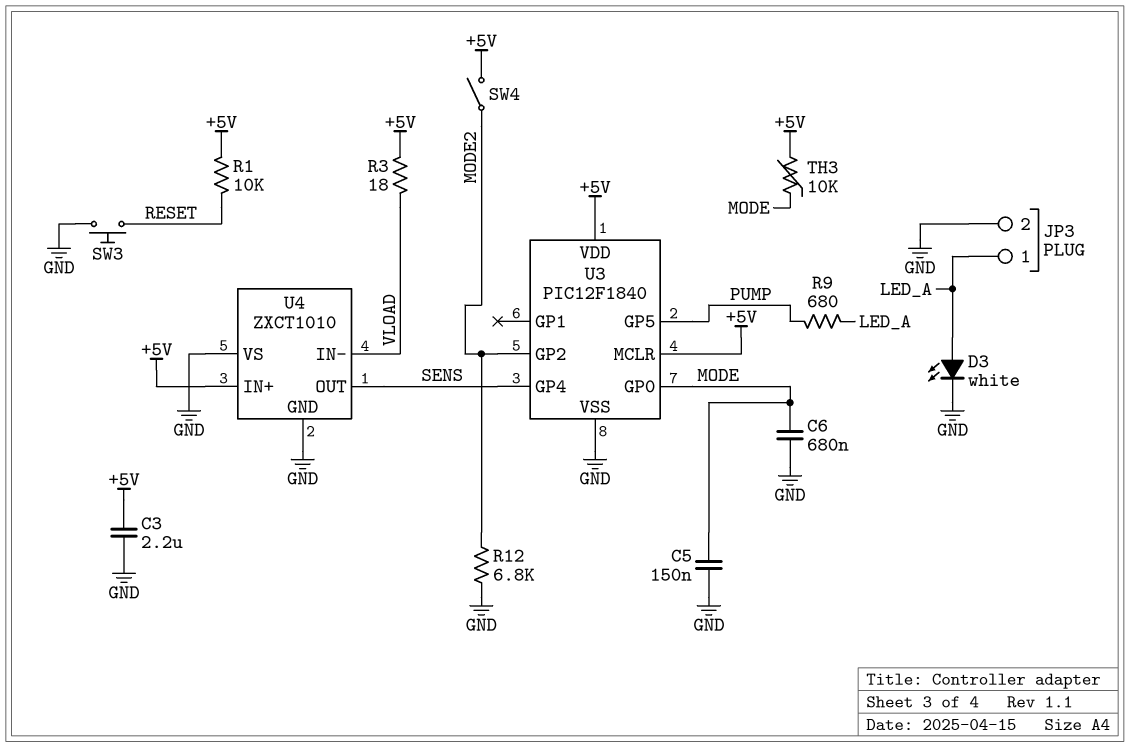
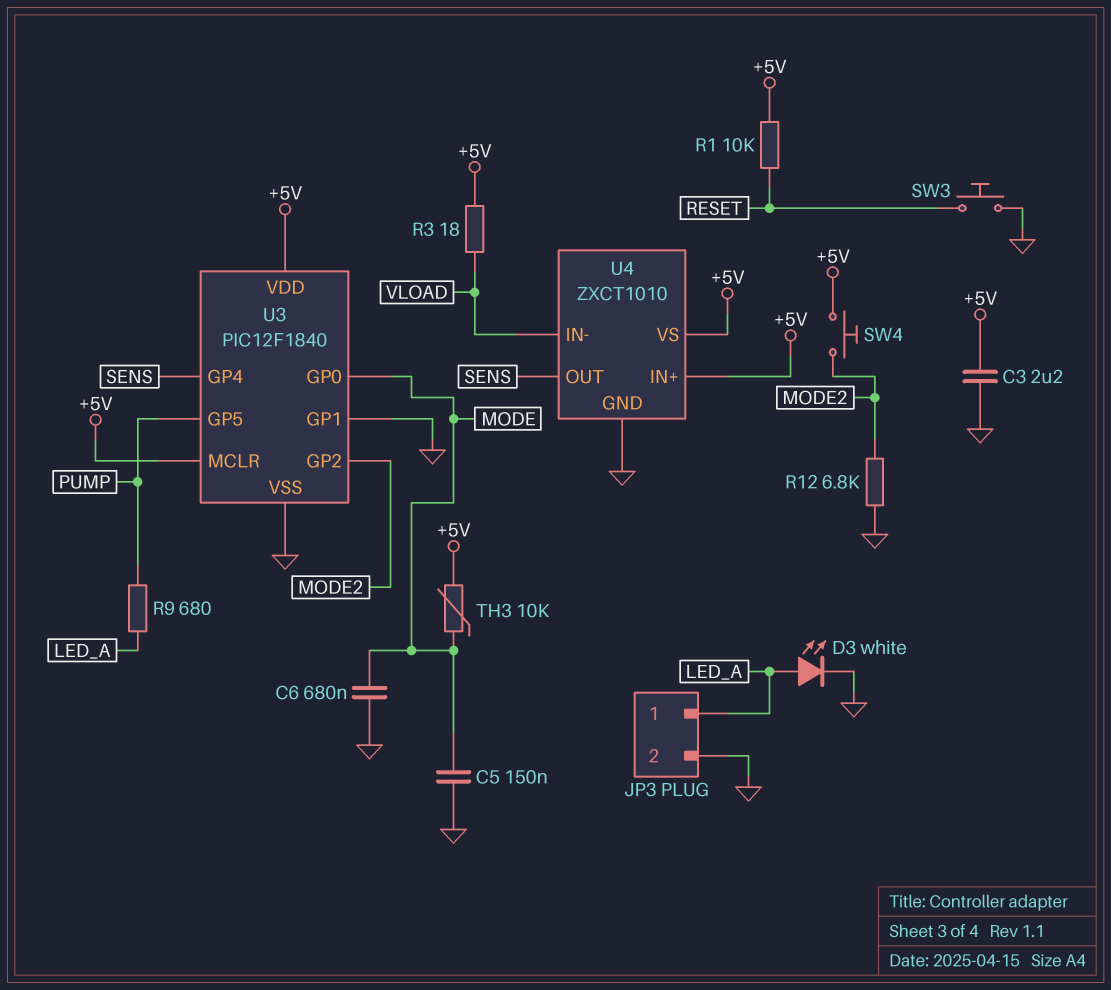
SW4: switch (+5V, MODE2) -> button (+5V, MODE2)
U3 pin GP1: none -> GND
U4 pin VS: GND -> +5V

